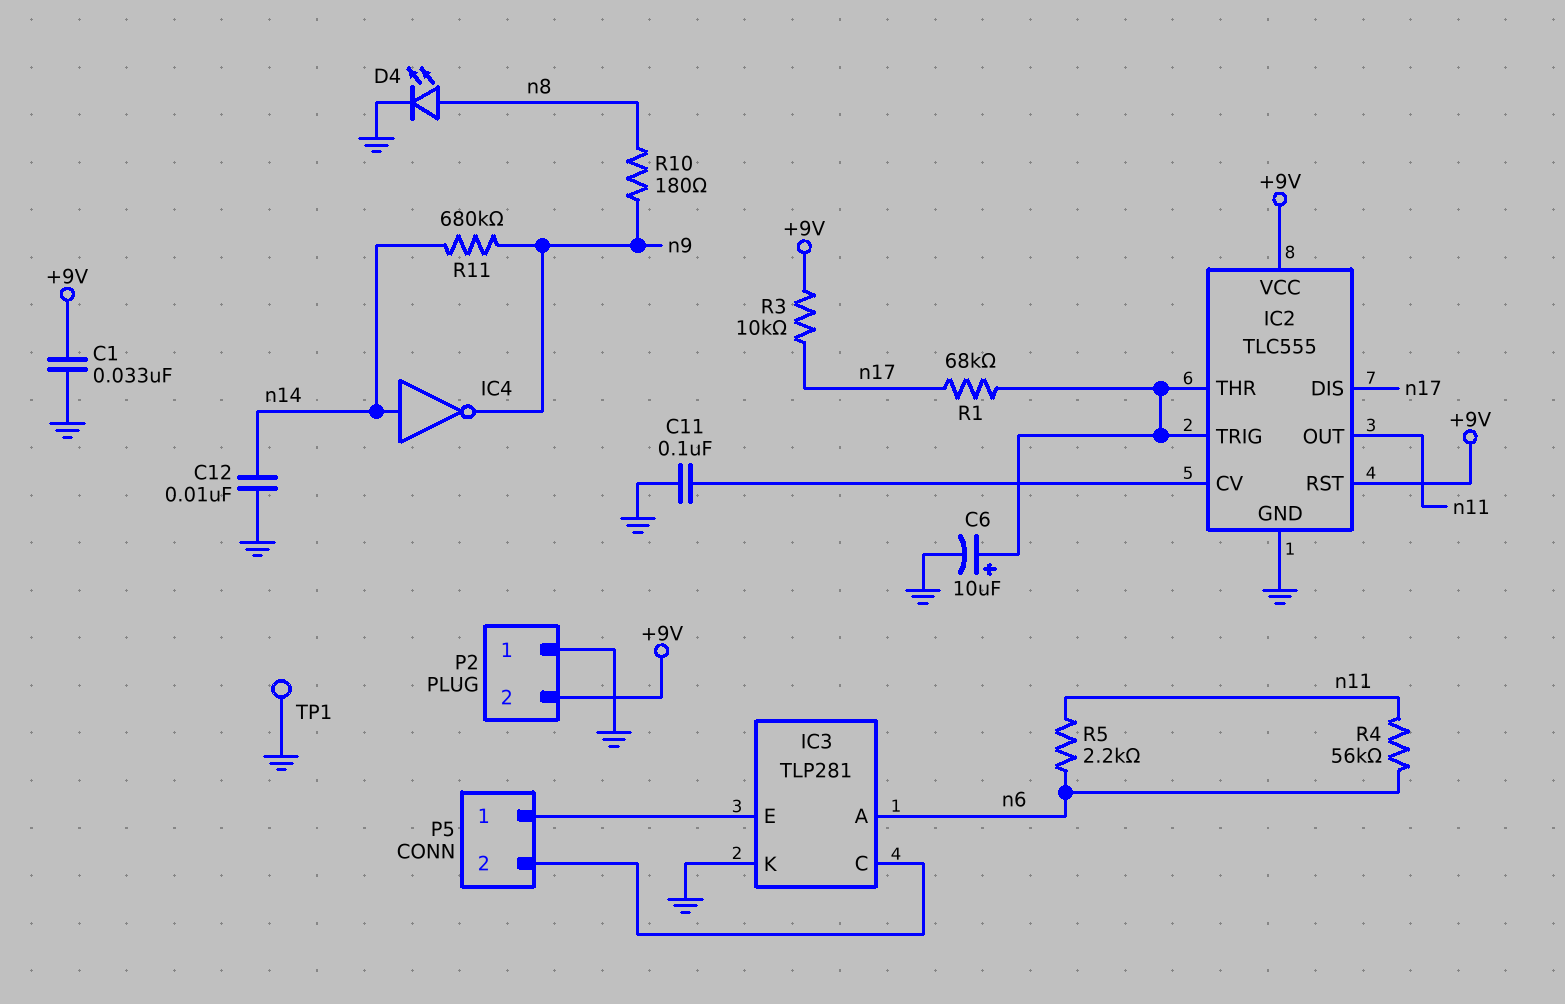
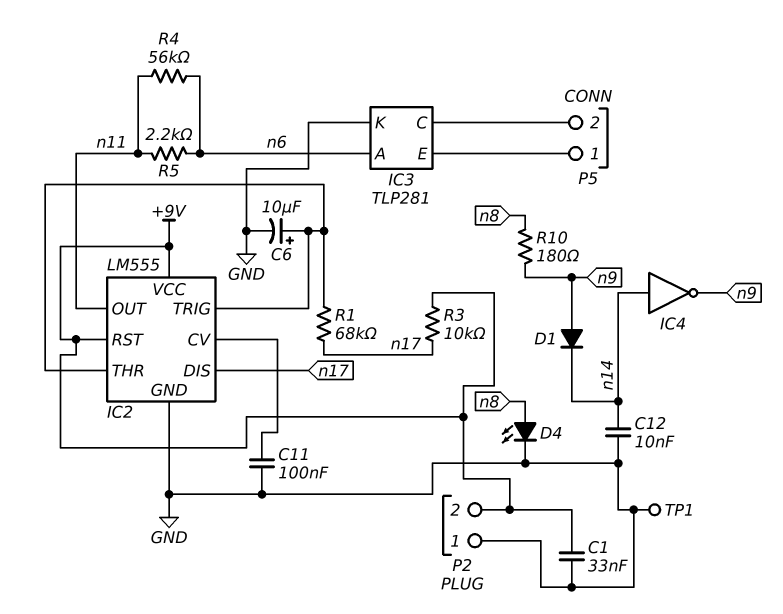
D1: none -> diode (A n9, K n14)
IC2: TLC555 -> LM555
R11: 680k (n9, n14) -> none

